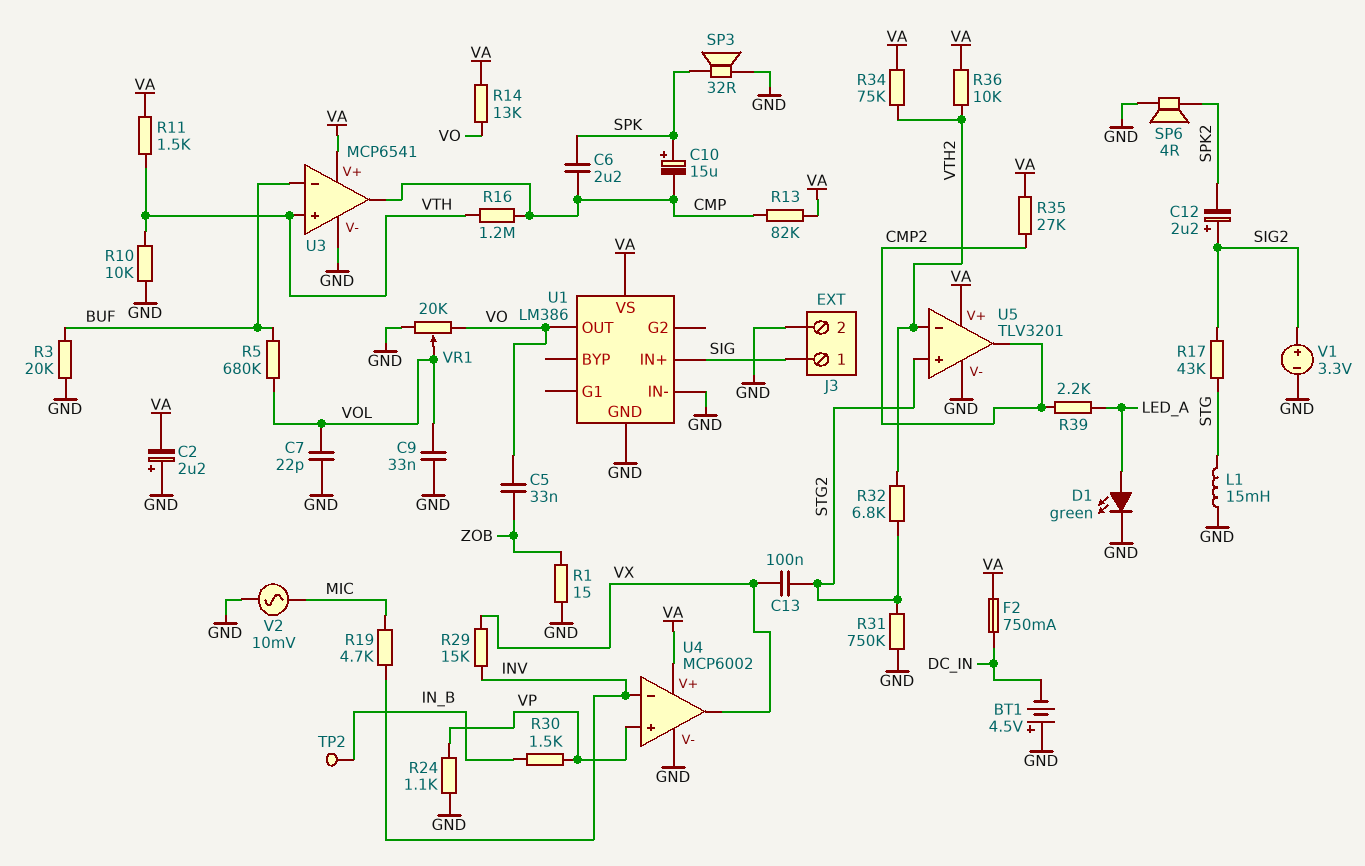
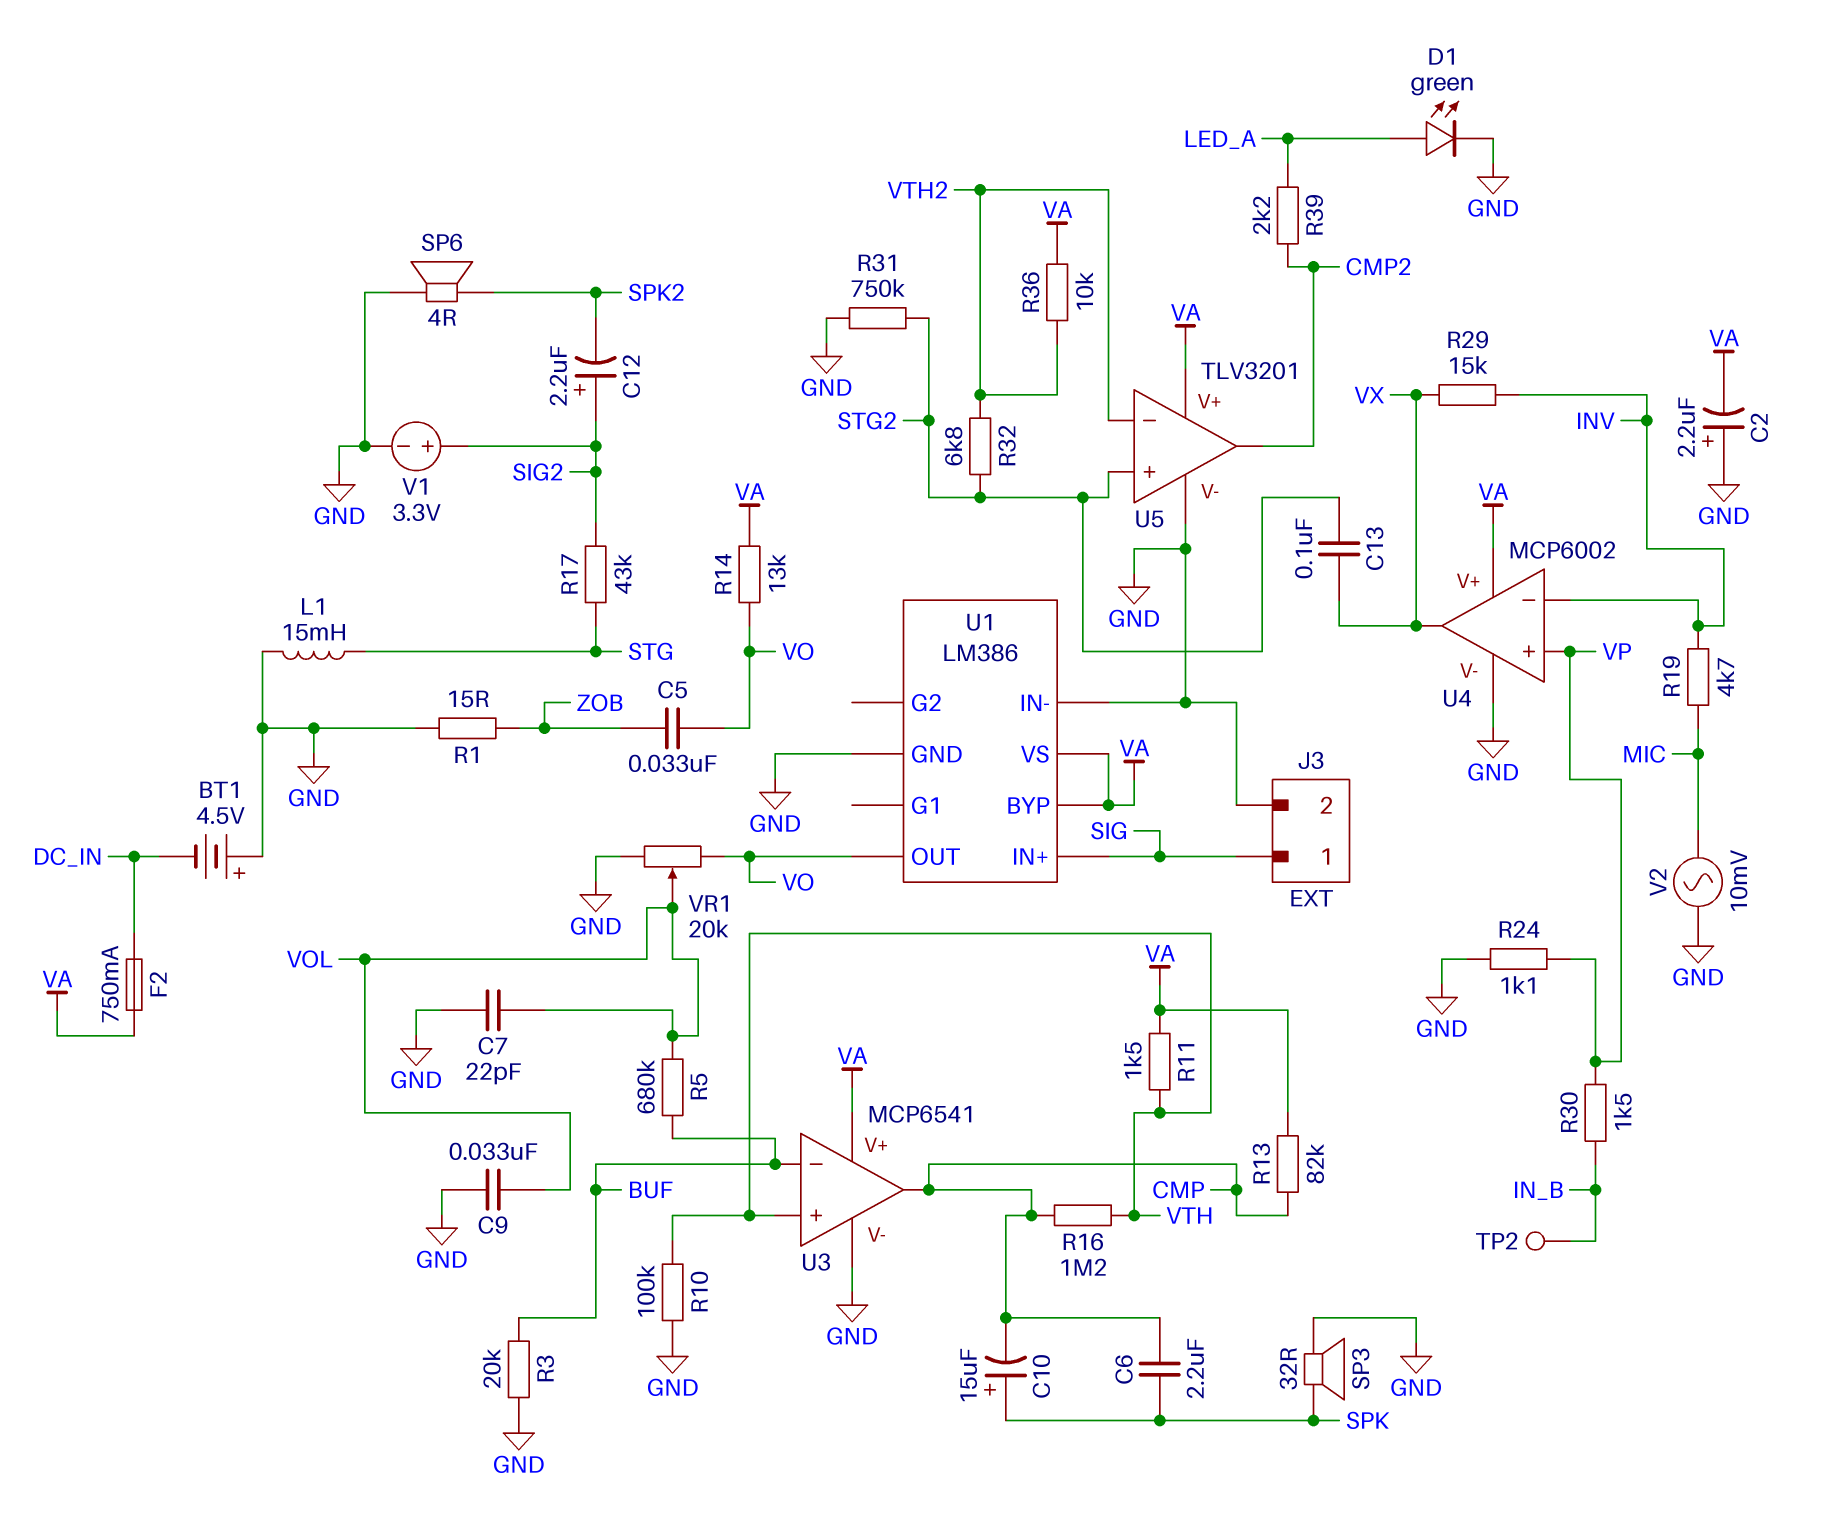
R10: 10k (GND, VTH) -> 100k (GND, VTH)
R34: 75k (VA, VTH2) -> none
R35: 27k (CMP2, VA) -> none
U1 pin BYP: none -> VA

